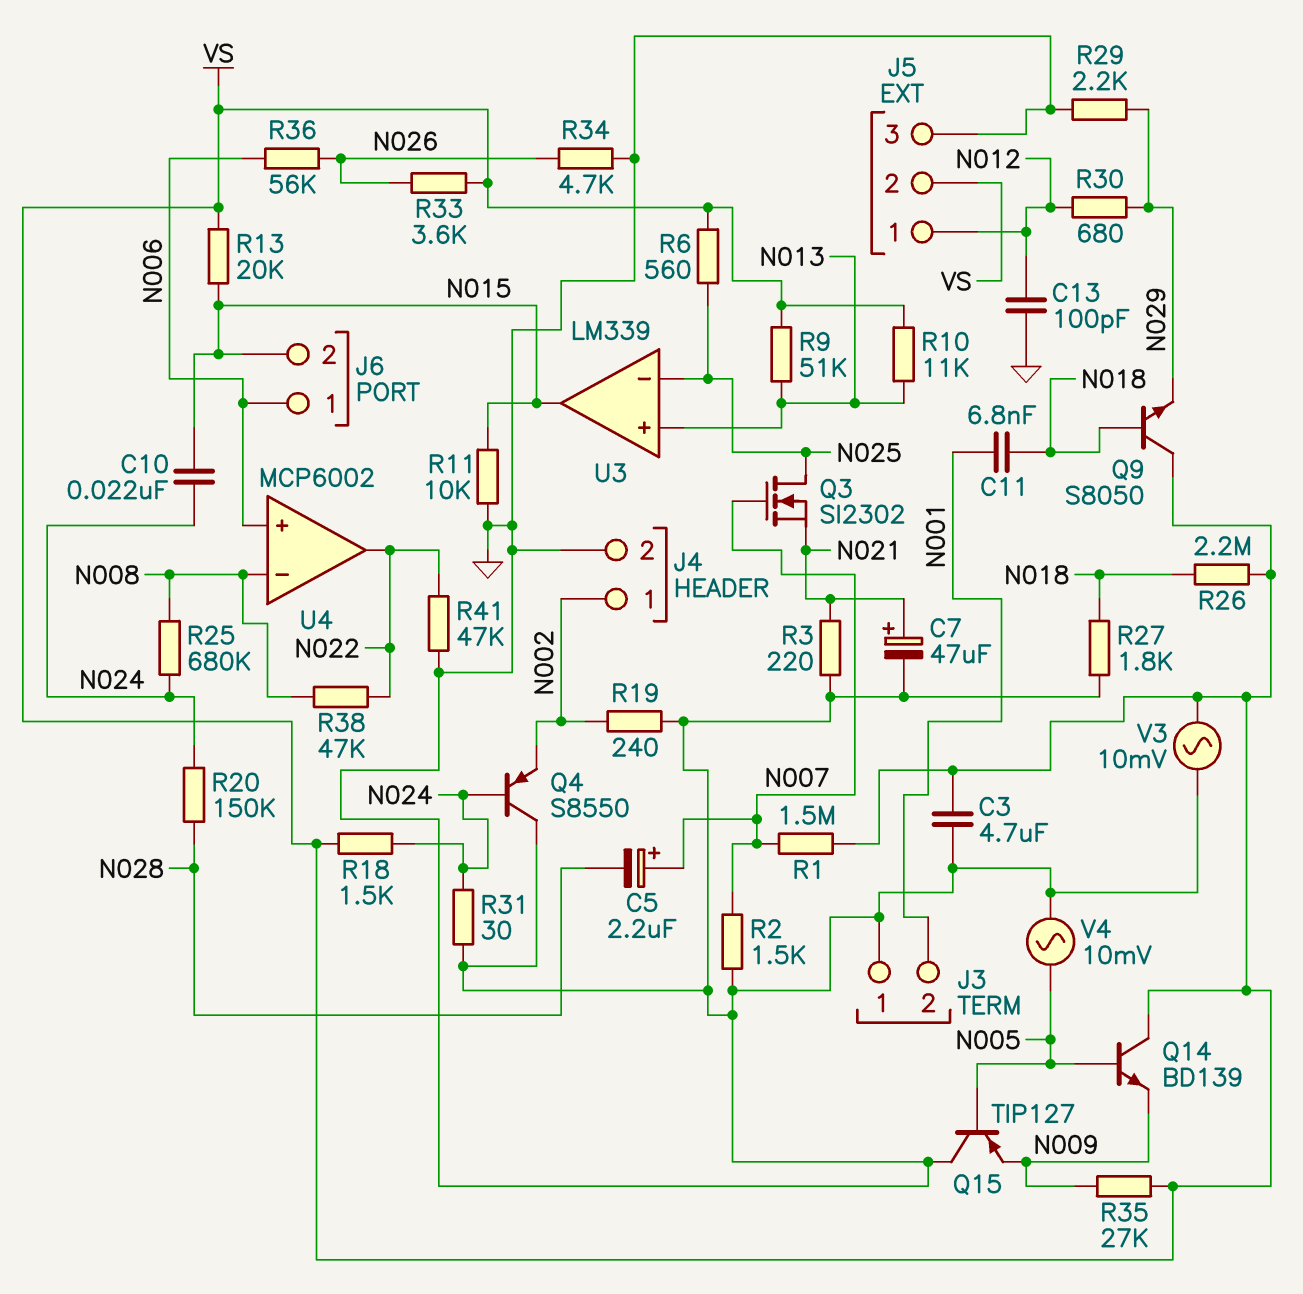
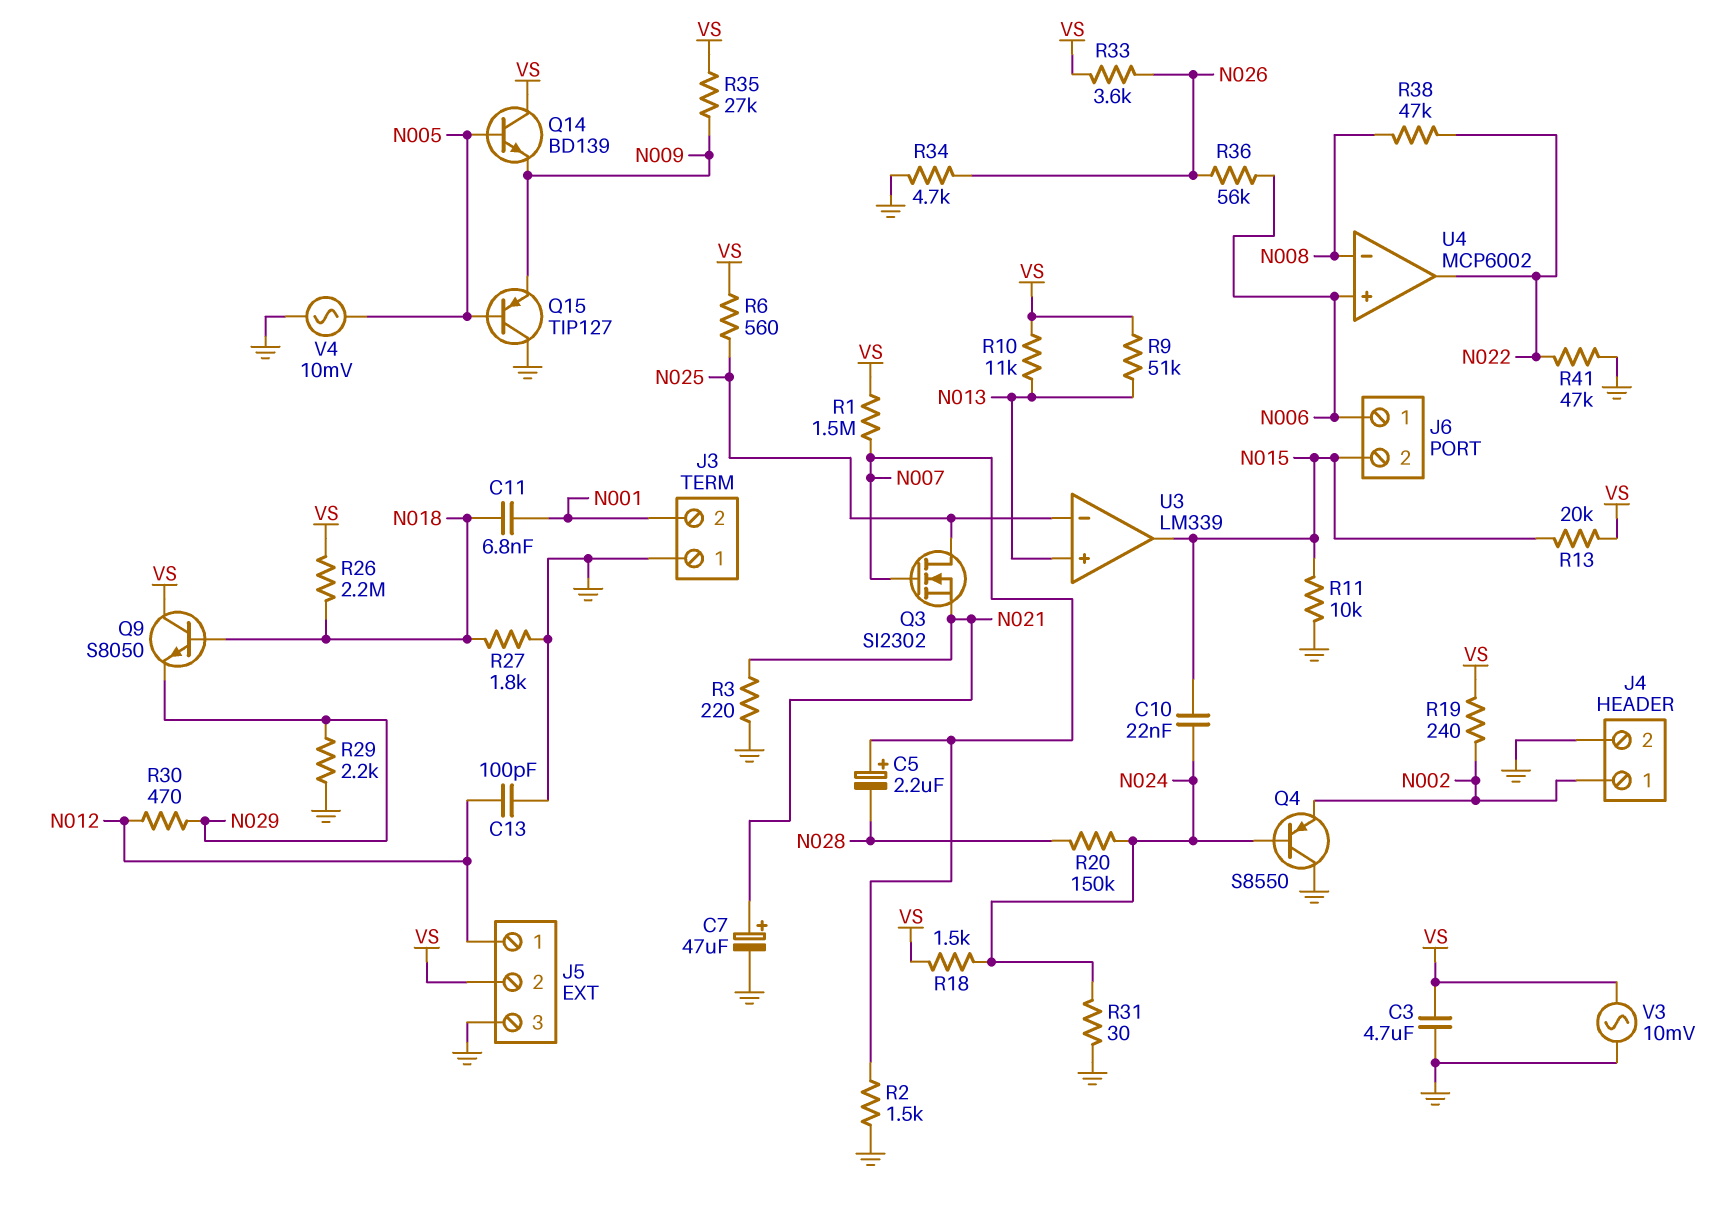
R19: 240 (GND, N002) -> 240 (N002, VS)
R25: 680k (N008, N024) -> none
R30: 680 (N012, N029) -> 470 (N012, N029)

